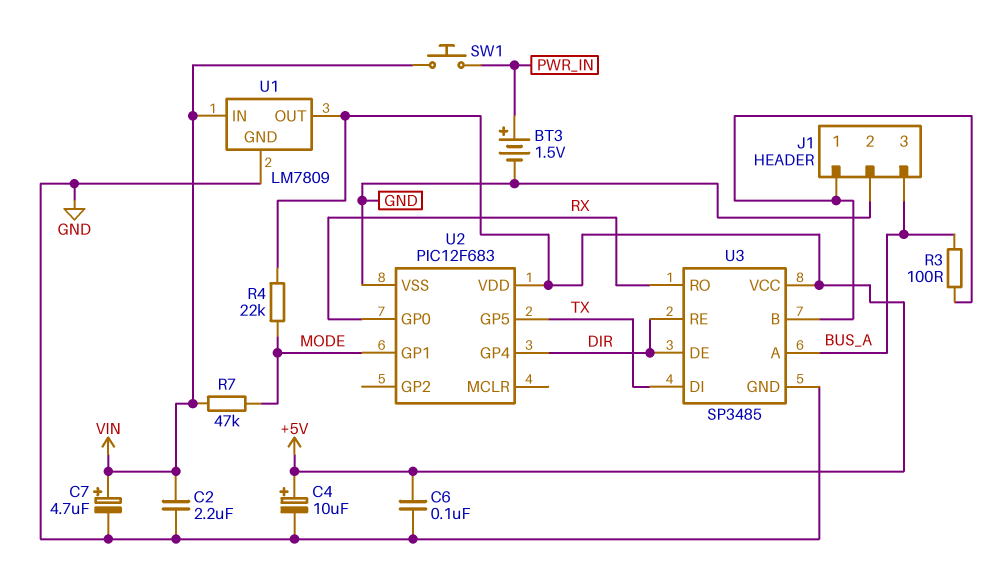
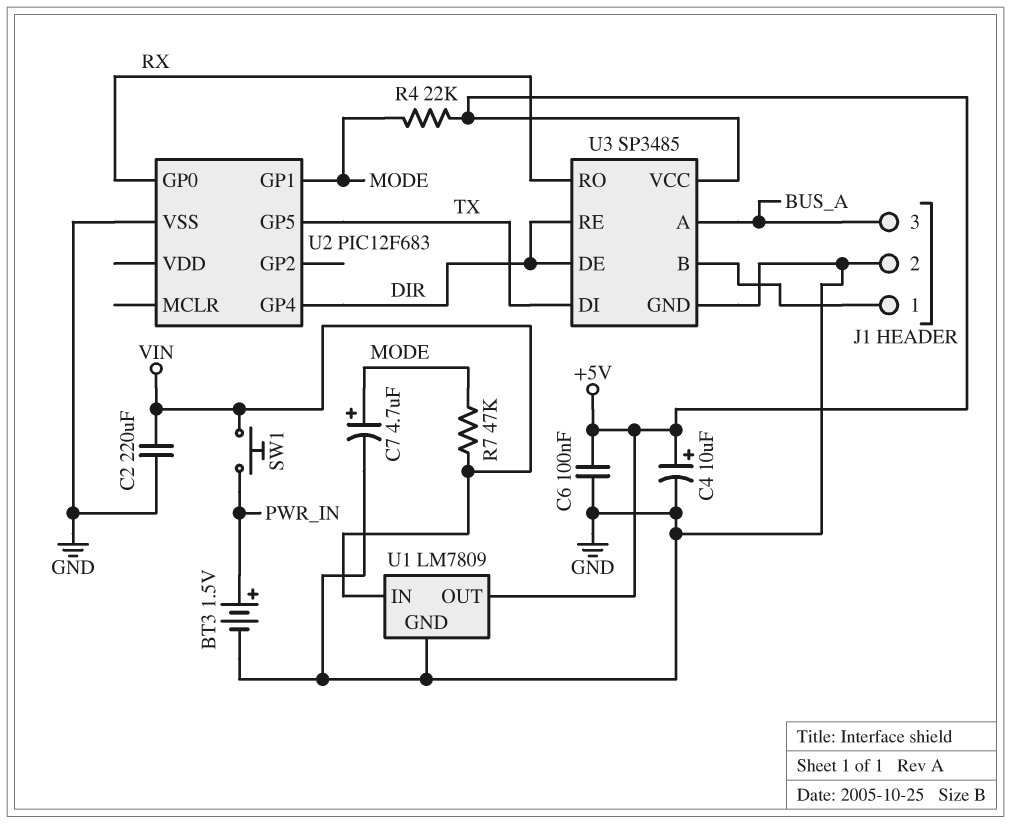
C2: 2.2uF (GND, VIN) -> 220uF (GND, VIN)
C7: 4.7uF (plus VIN, minus GND) -> 4.7uF (plus MODE, minus GND)
R3: 100 (BUS_A, J1/1) -> none
U2 pin VDD: +5V -> none

